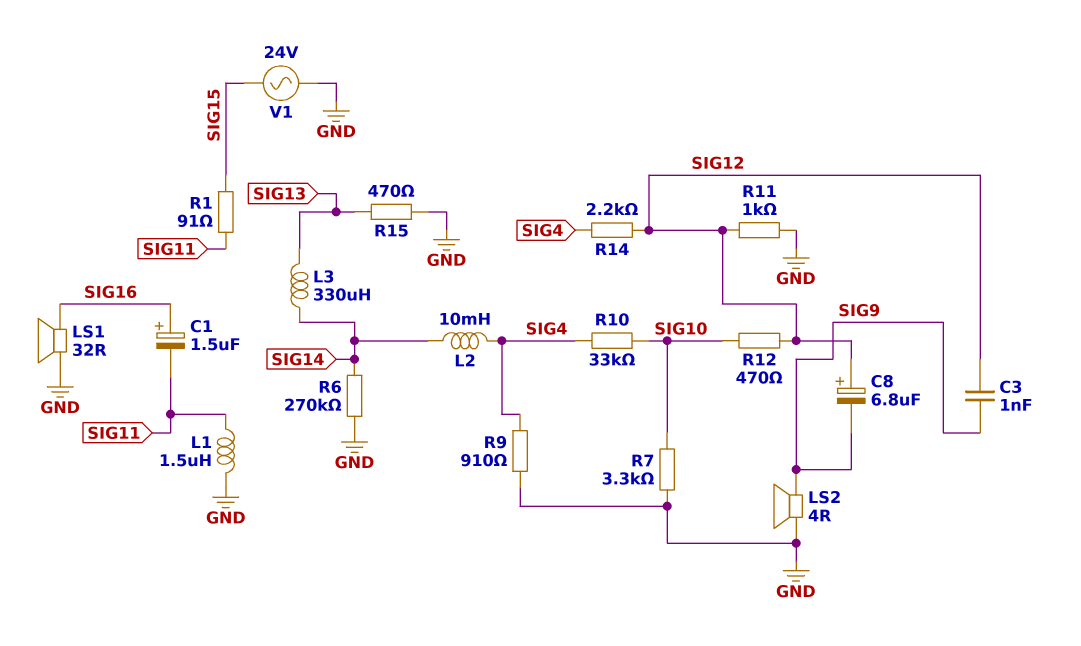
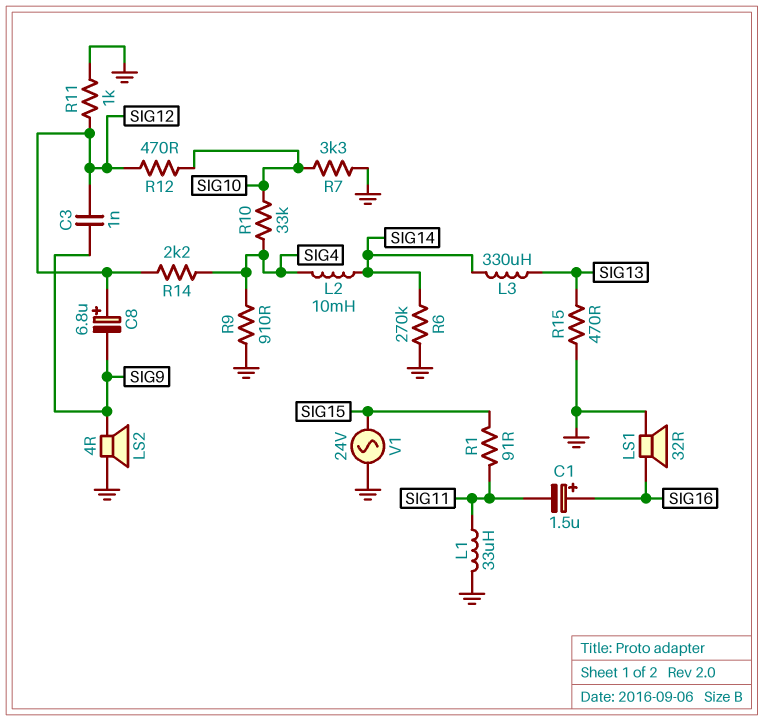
L1: 1.5uH (GND, SIG11) -> 33uH (GND, SIG11)

